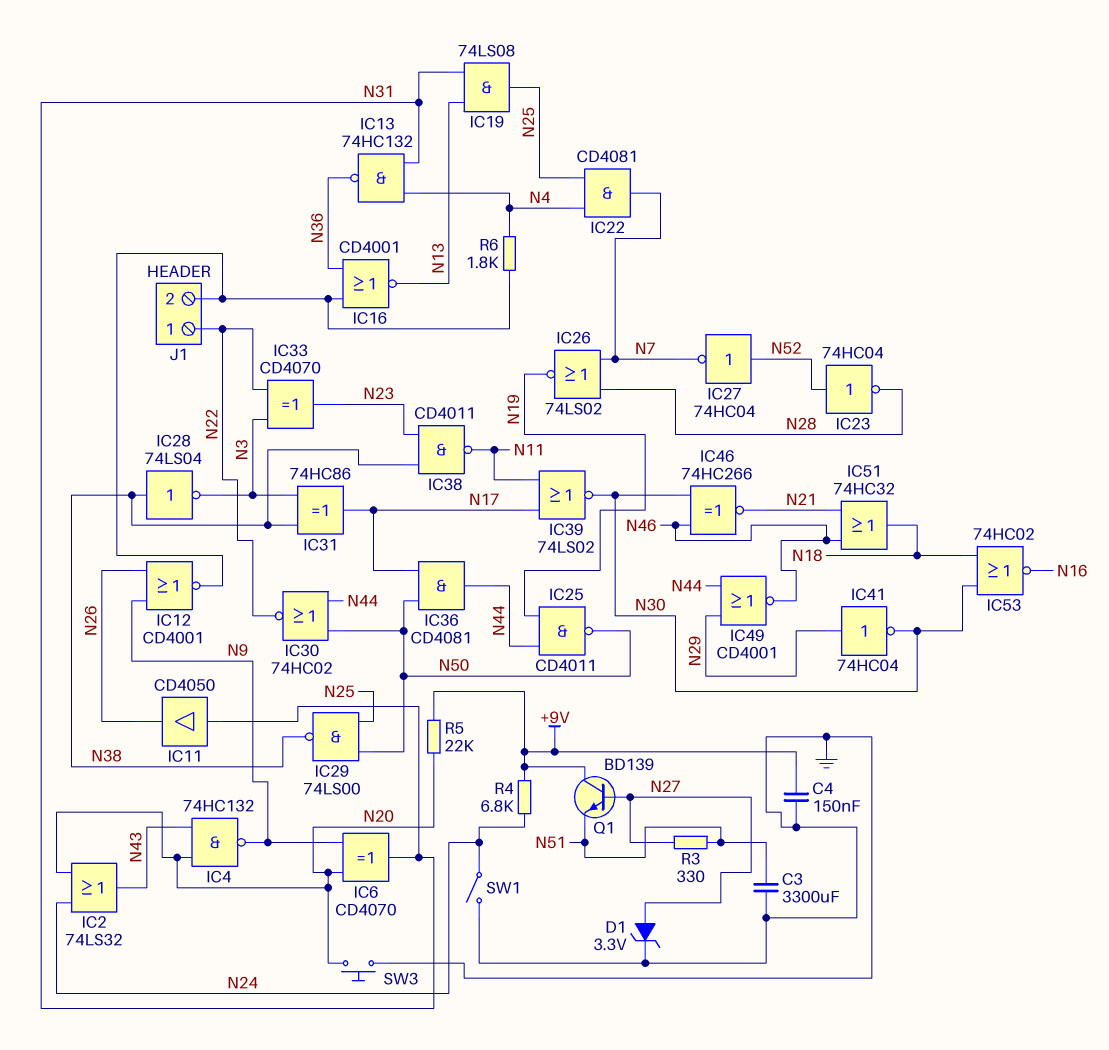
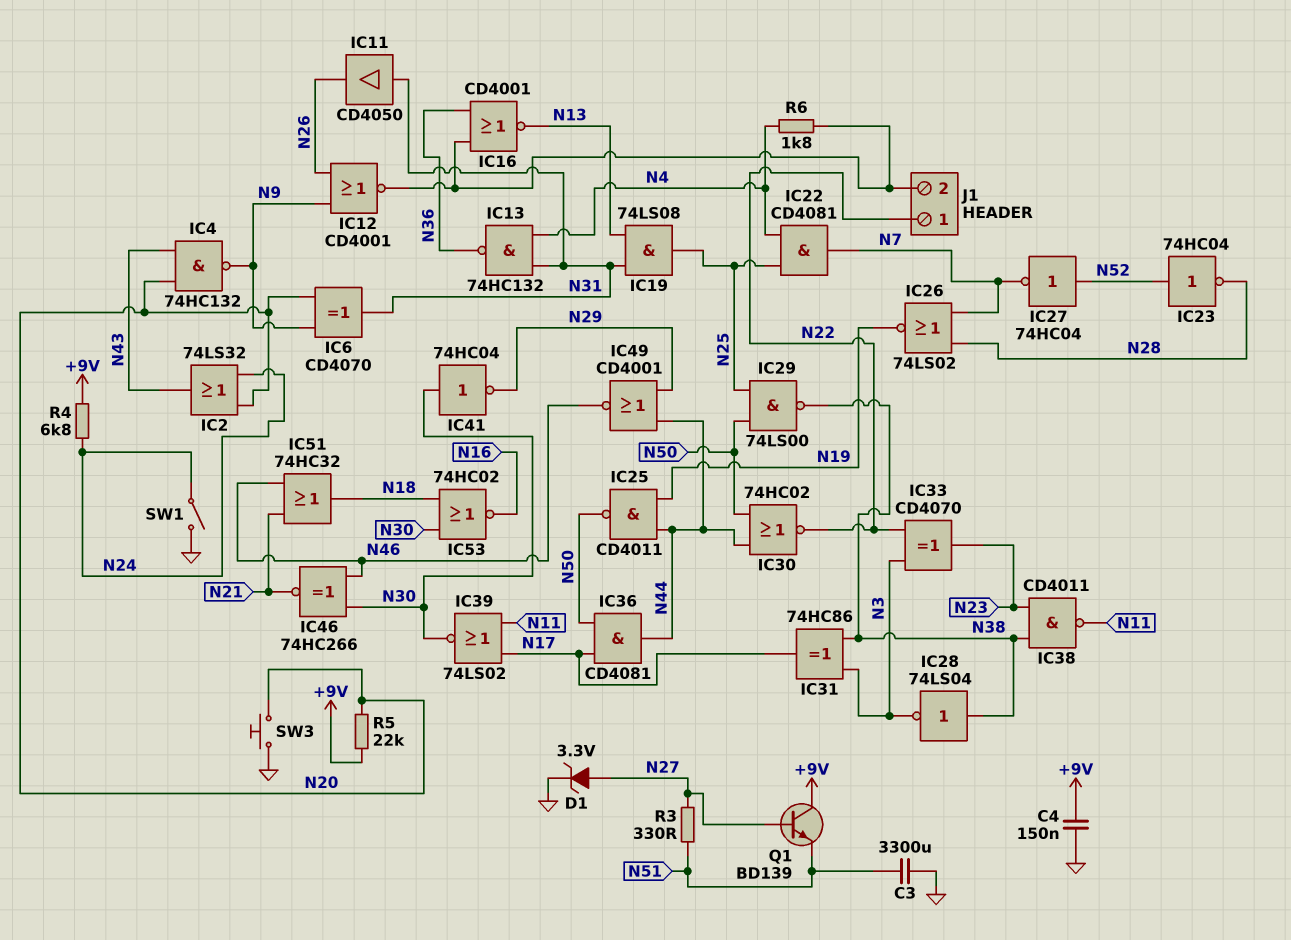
IC41: NOT 74HC04 (in N29, out N30) -> NOT 74HC04 (in N30, out N29)

